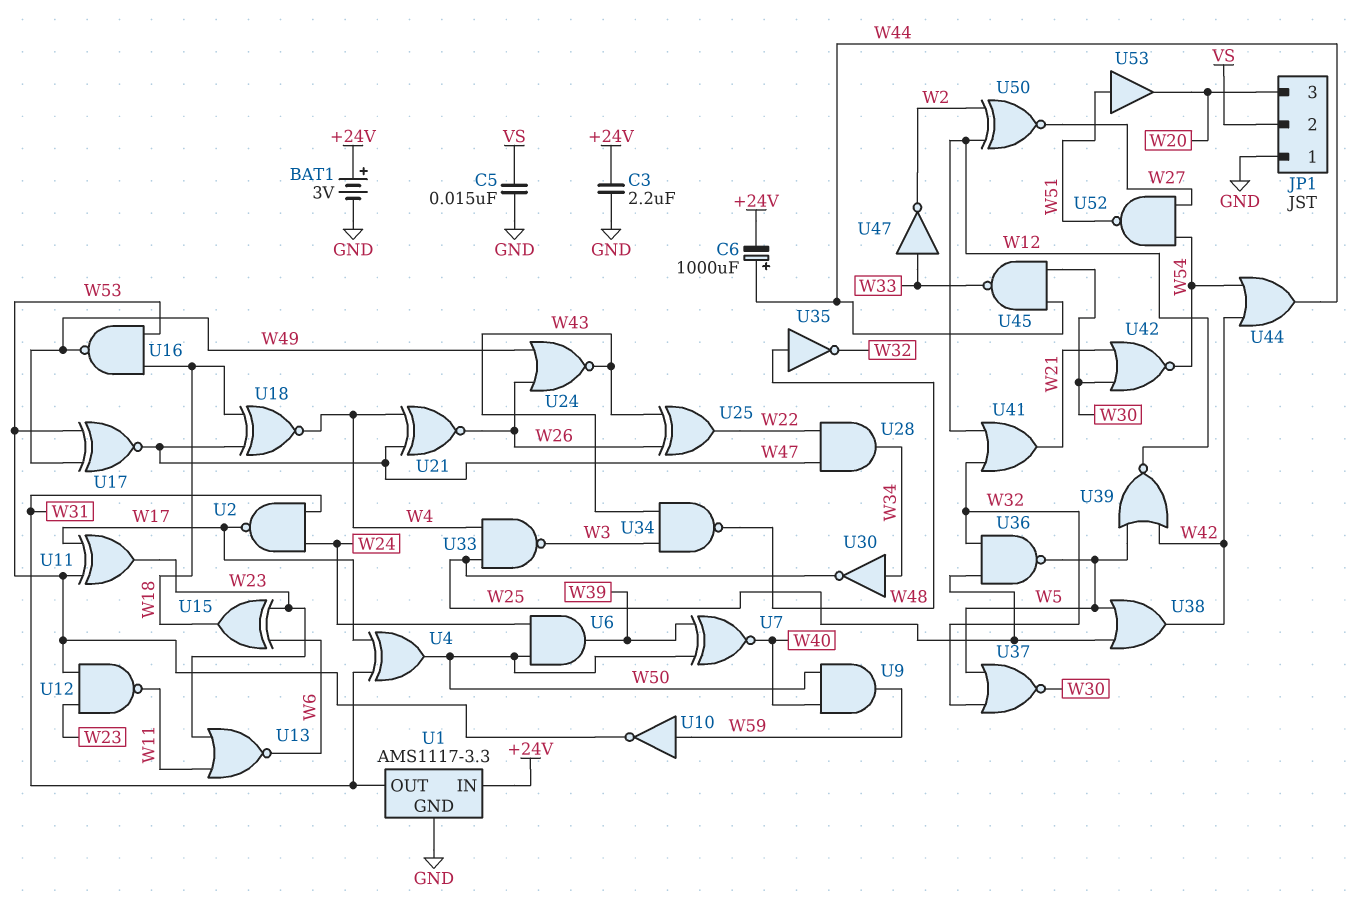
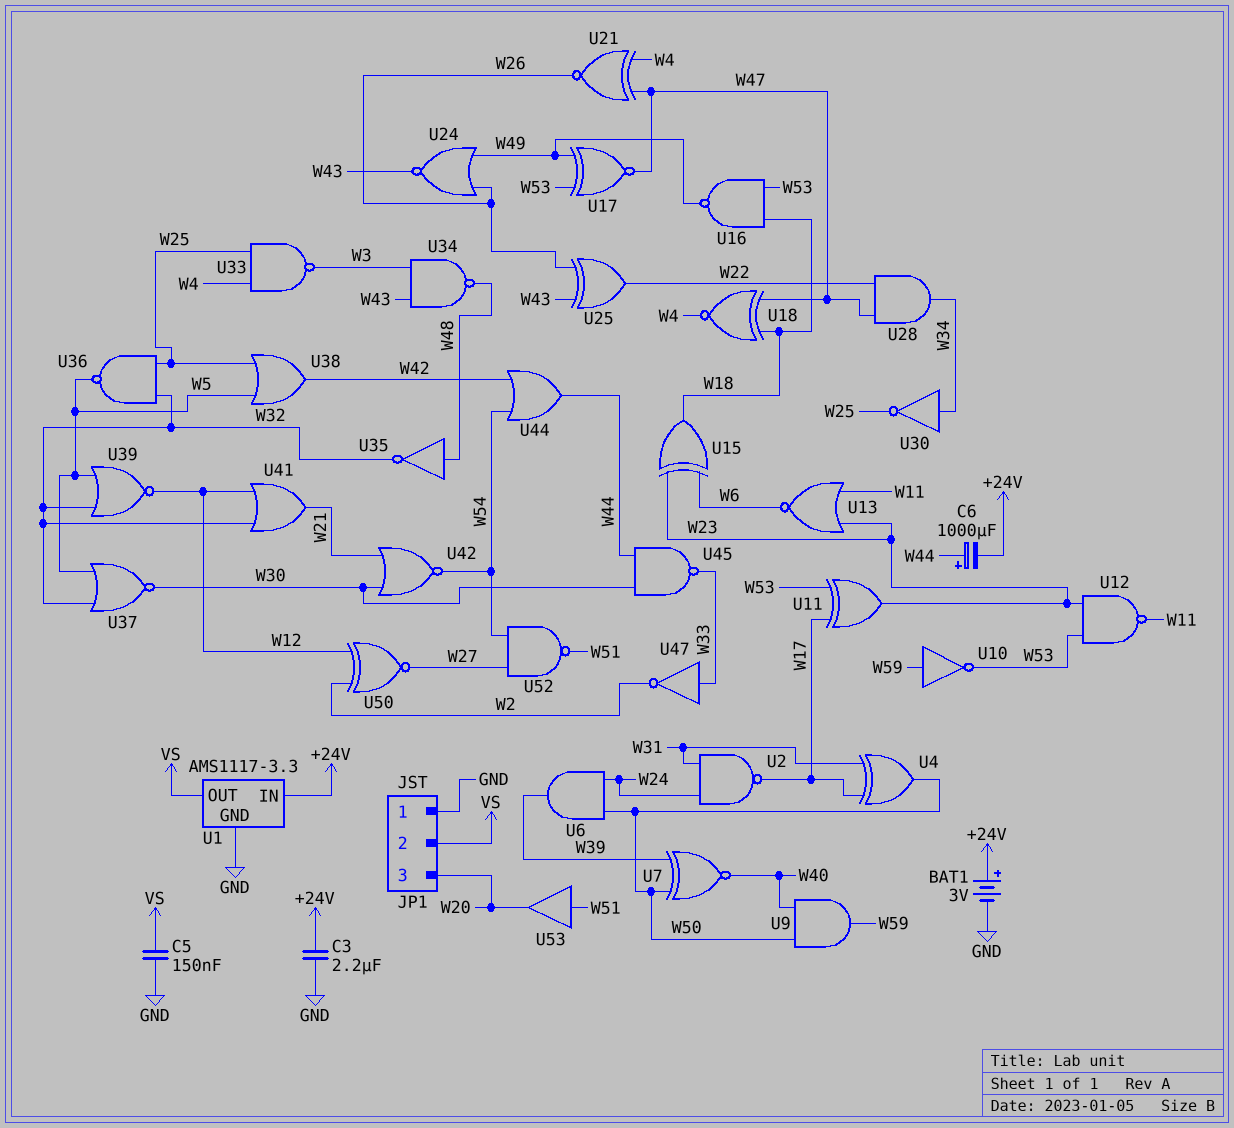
C5: 15nF (GND, VS) -> 150nF (GND, VS)
U1 pin OUT: W31 -> VS
U39: NOR (in W5, in W42, out W12) -> NOR (in W5, in W32, out W12)

